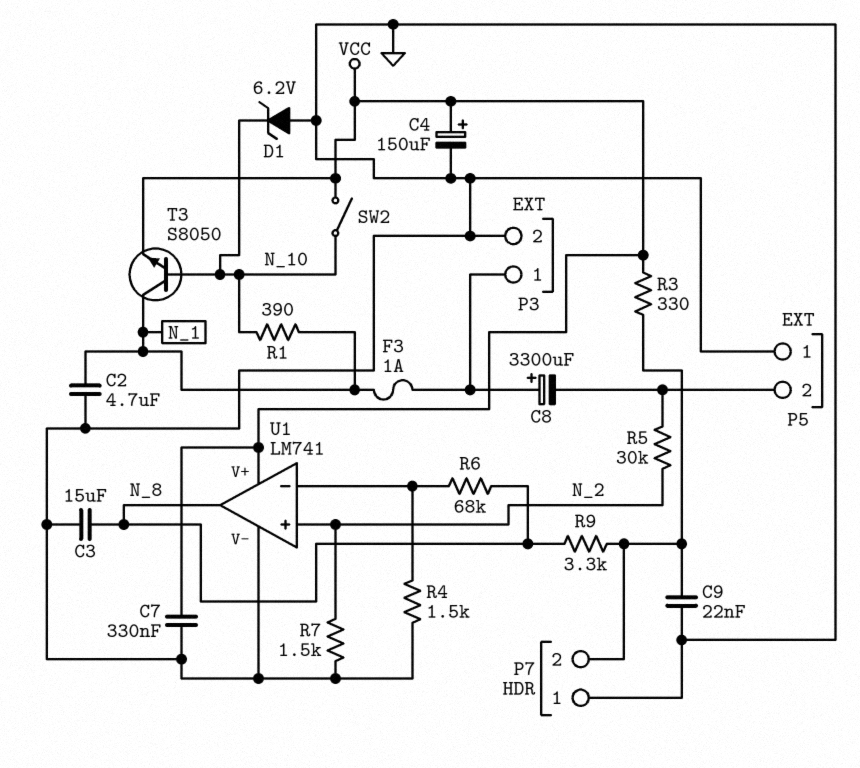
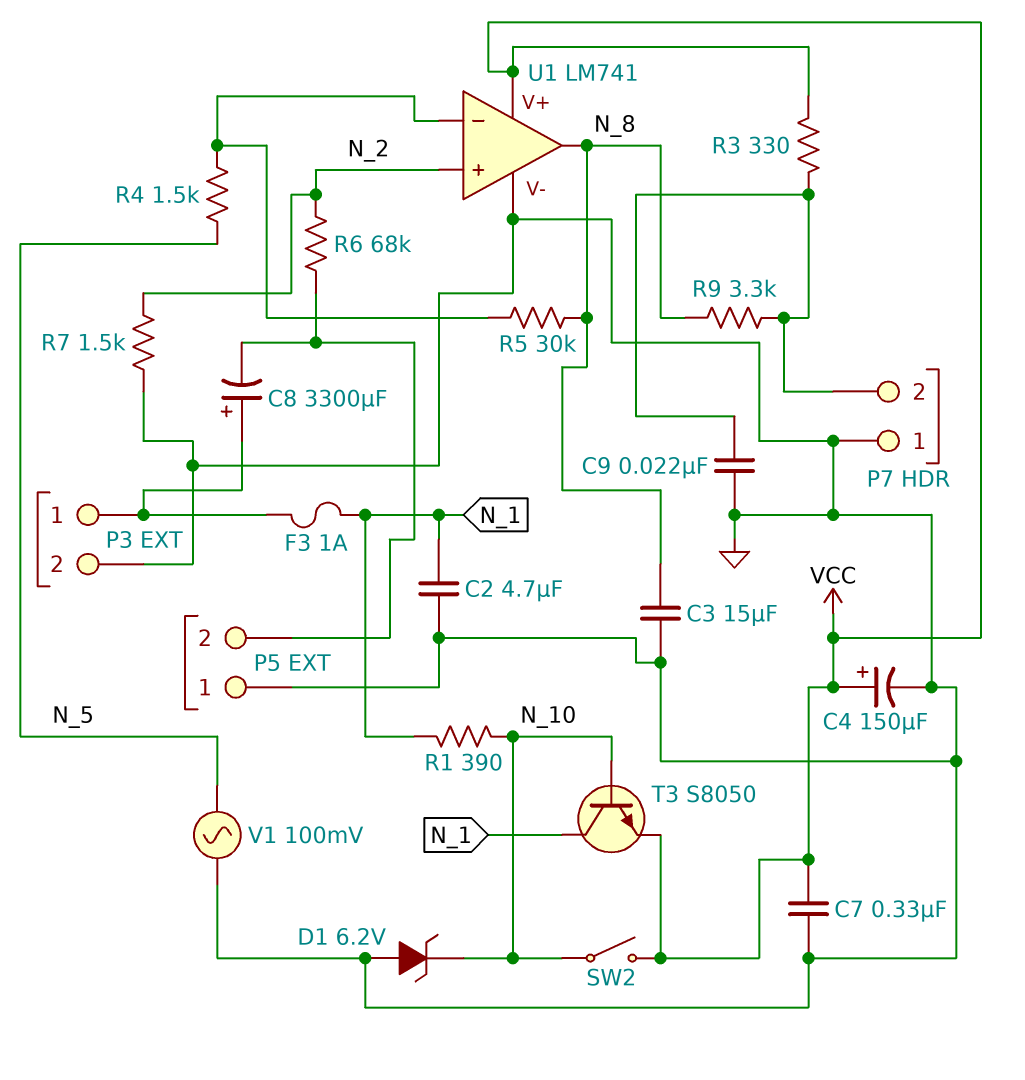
R4: 1.5k (GND, U1/in-) -> 1.5k (N_5, U1/in-)
R5: 30k (N_2, P5/2) -> 30k (N_8, U1/in-)
R6: 68k (N_8, U1/in-) -> 68k (N_2, P5/2)
V1: none -> AC 100mV (GND, N_5)

